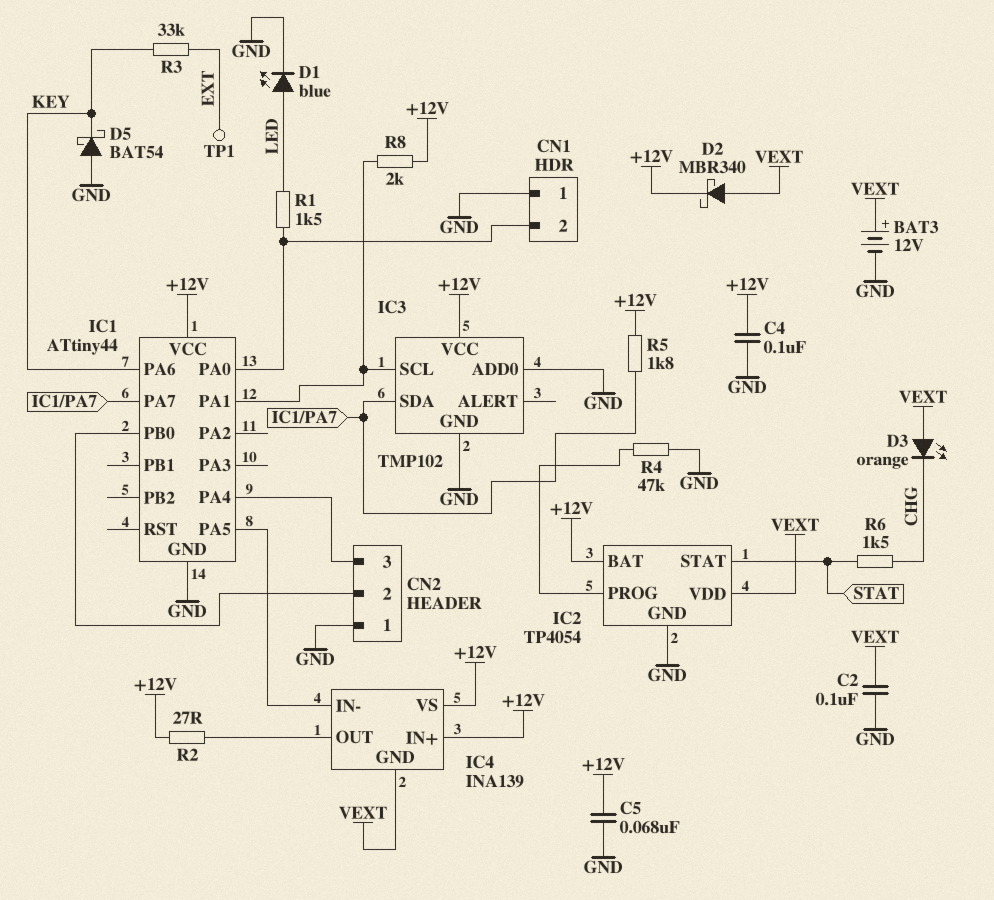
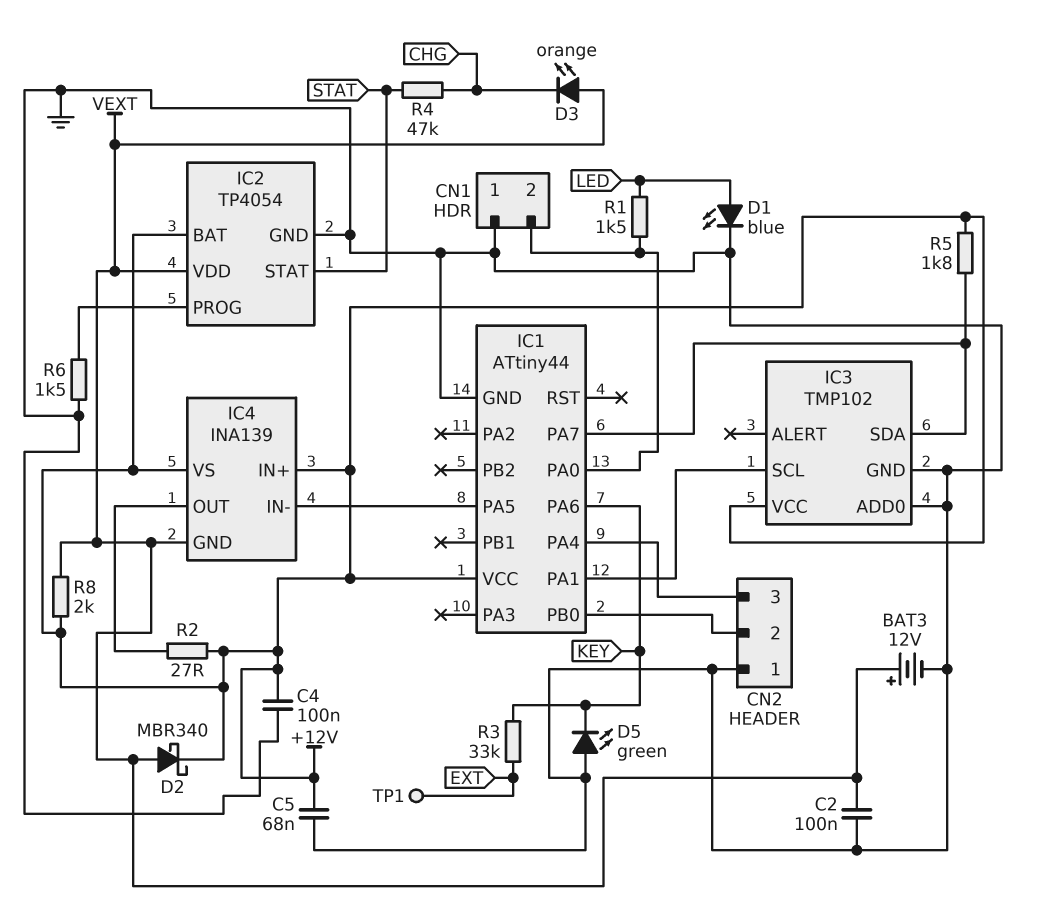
D5: schottky BAT54 (A GND, K KEY) -> LED green (A GND, K KEY)
R4: 47k (GND, IC2/PROG) -> 47k (CHG, STAT)
R6: 1.5k (CHG, STAT) -> 1.5k (GND, IC2/PROG)
R8: 2k (+12V, IC1/PA1) -> 2k (+12V, VEXT)

